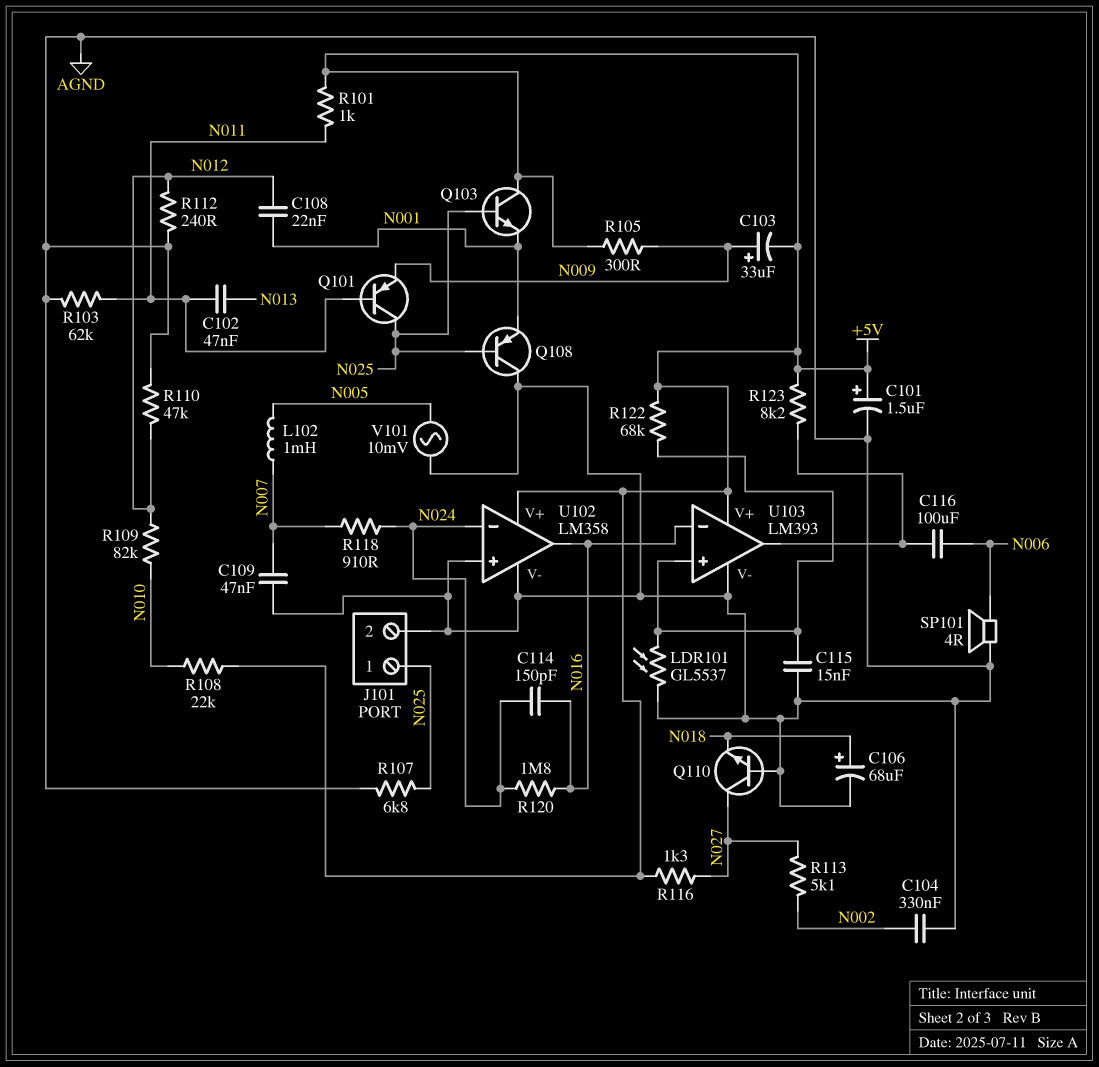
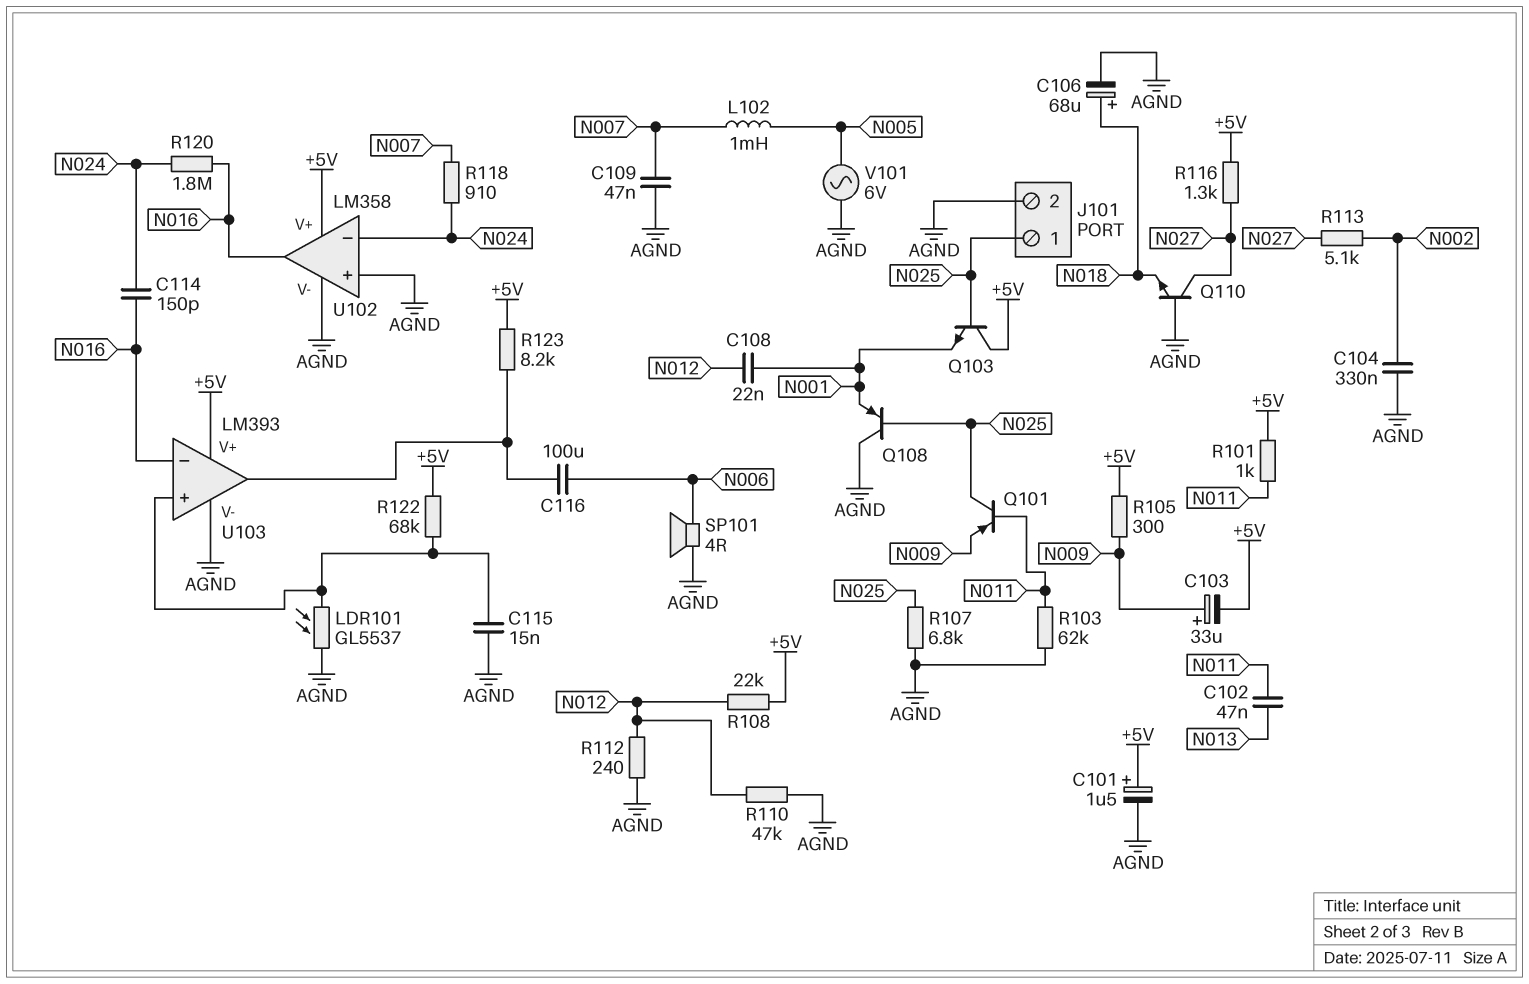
R108: 22k (+5V, N010) -> 22k (+5V, N012)
R109: 82k (N010, N012) -> none
V101: AC 10mV (AGND, N005) -> AC 6V (AGND, N005)

